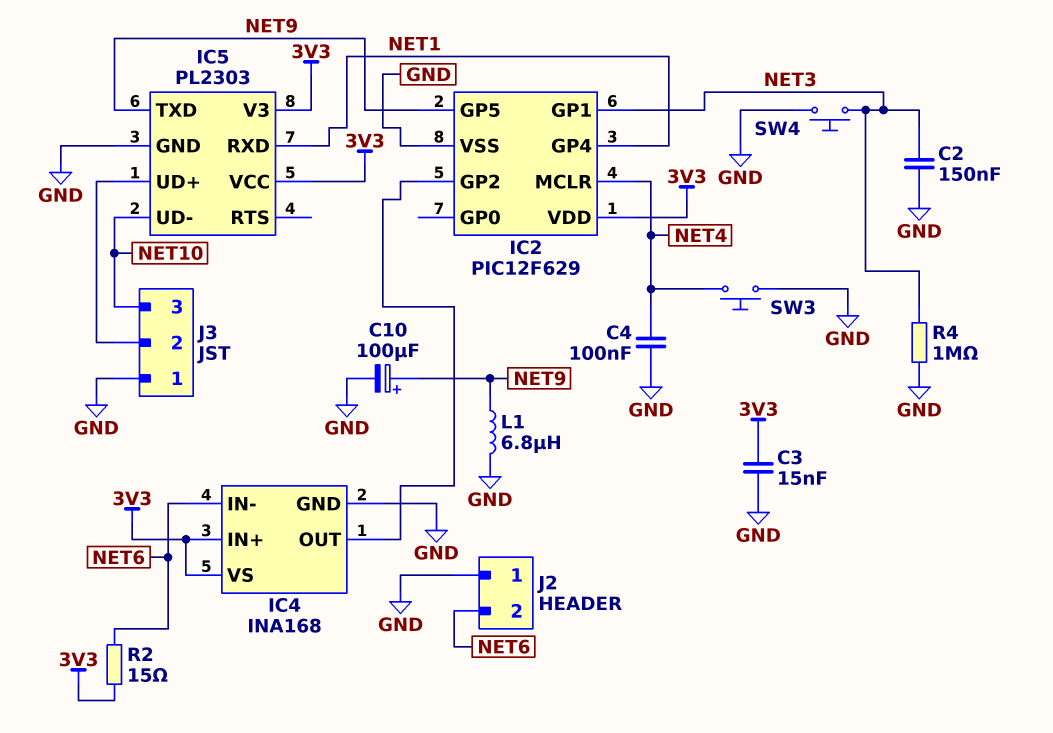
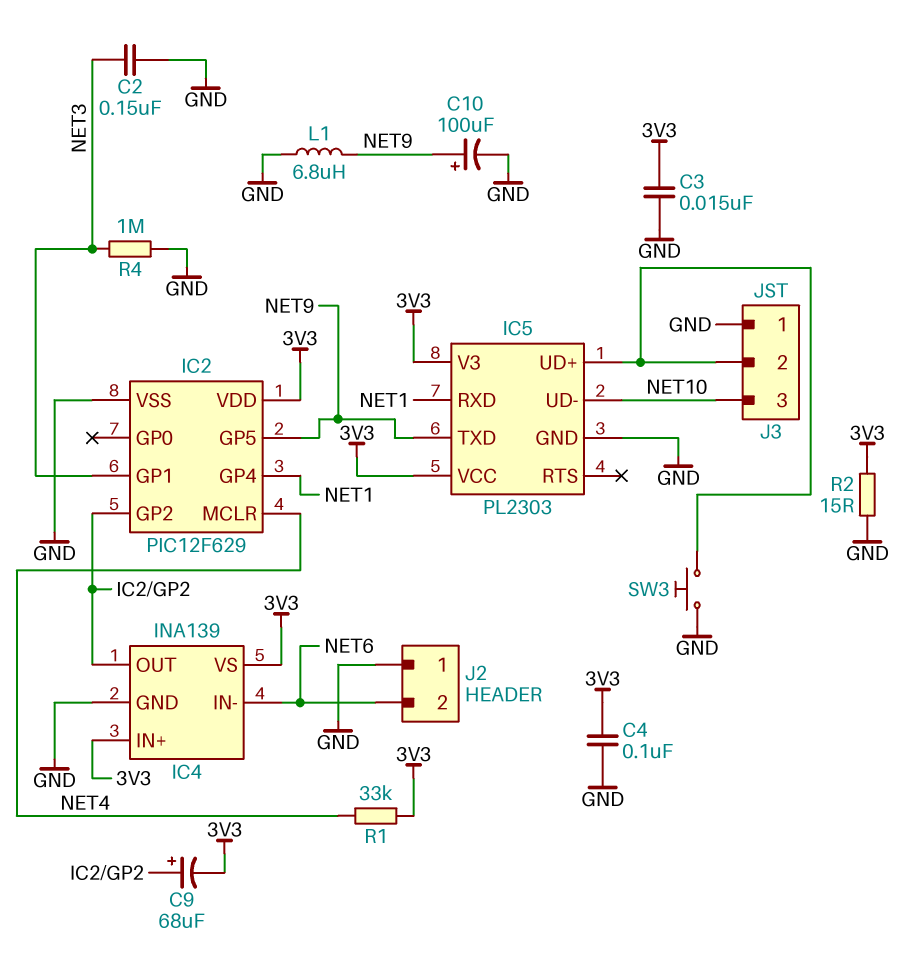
C4: 100nF (GND, NET4) -> 100nF (3V3, GND)
C9: none -> 68uF (plus IC2/GP2, minus 3V3)
IC4: INA168 -> INA139
R1: none -> 33k (3V3, NET4)
R2: 15 (3V3, NET6) -> 15 (3V3, GND)
SW3: button (GND, NET4) -> button (GND, IC5/UD+)
SW4: button (GND, NET3) -> none

